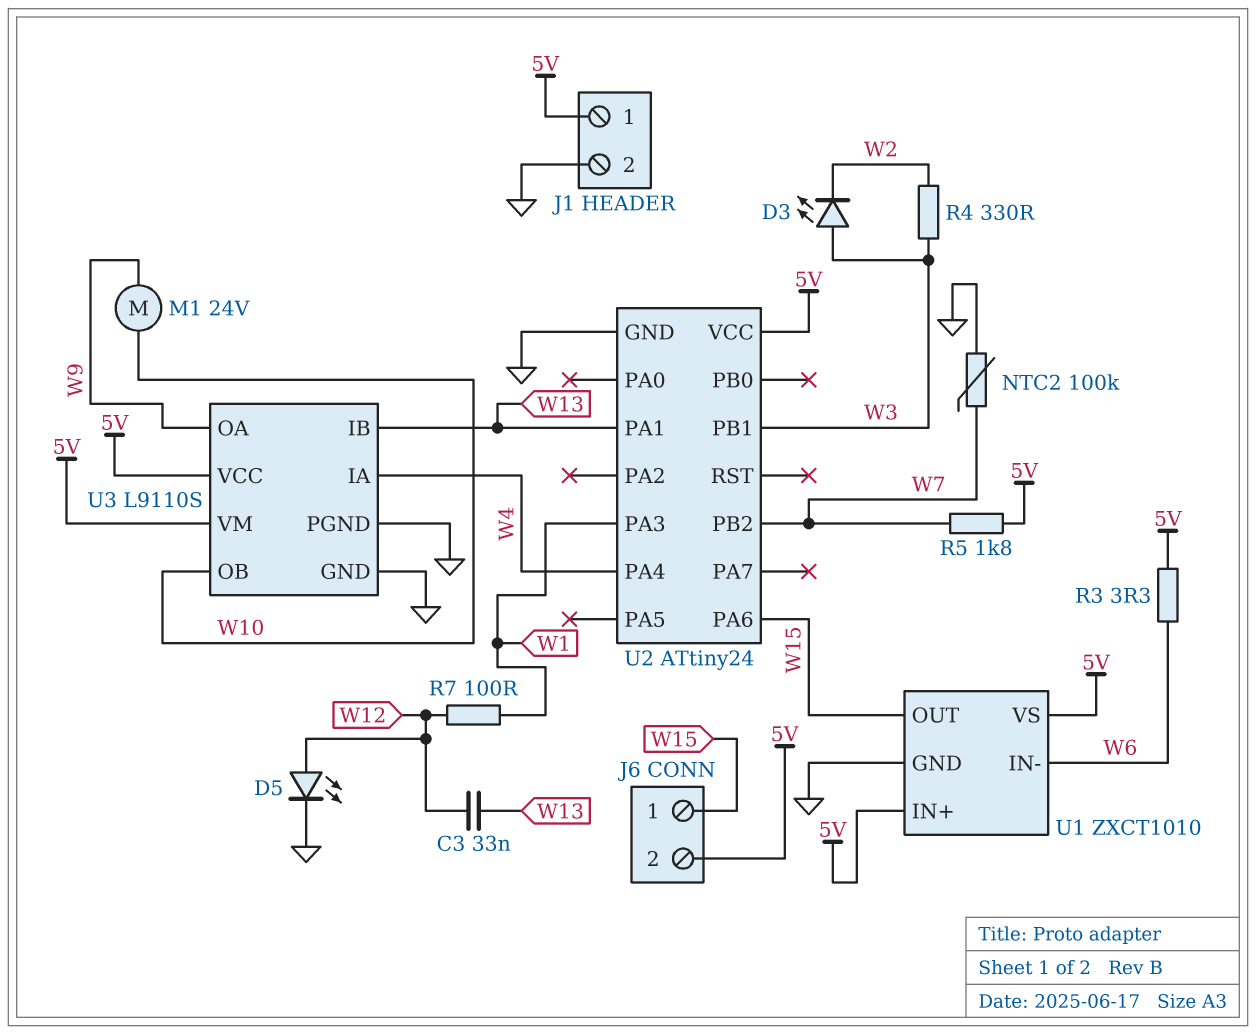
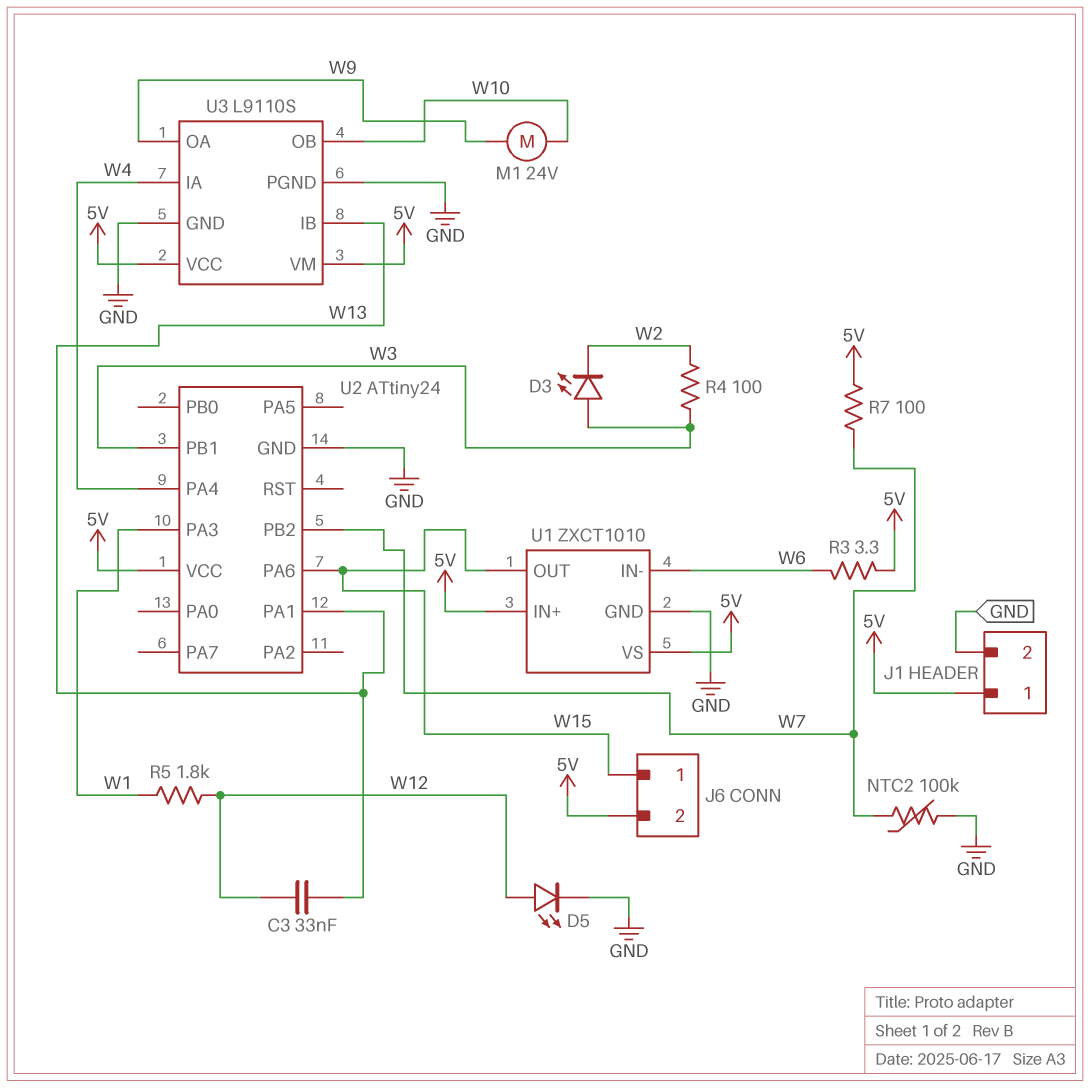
R4: 330 (W2, W3) -> 100 (W2, W3)
R5: 1.8k (5V, W7) -> 1.8k (W1, W12)
R7: 100 (W1, W12) -> 100 (5V, W7)

